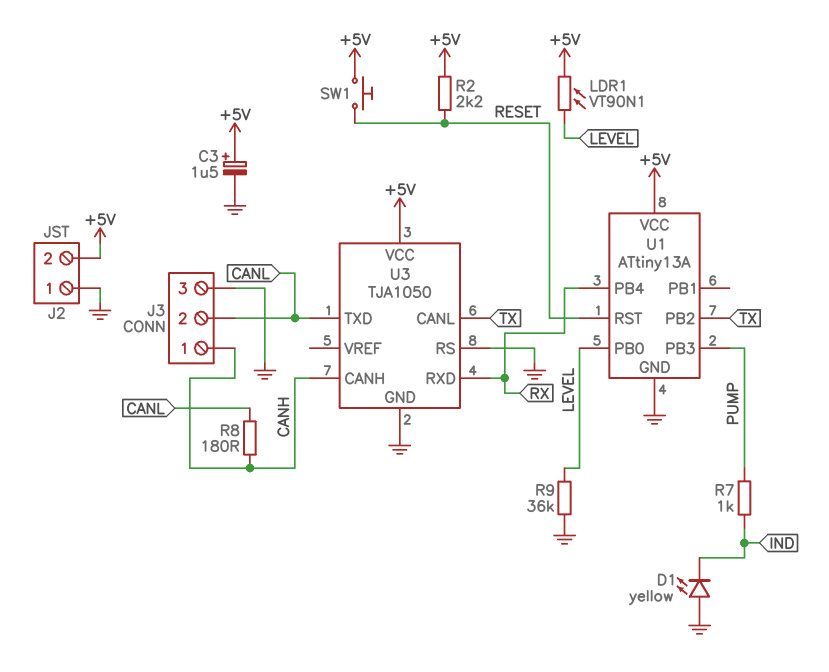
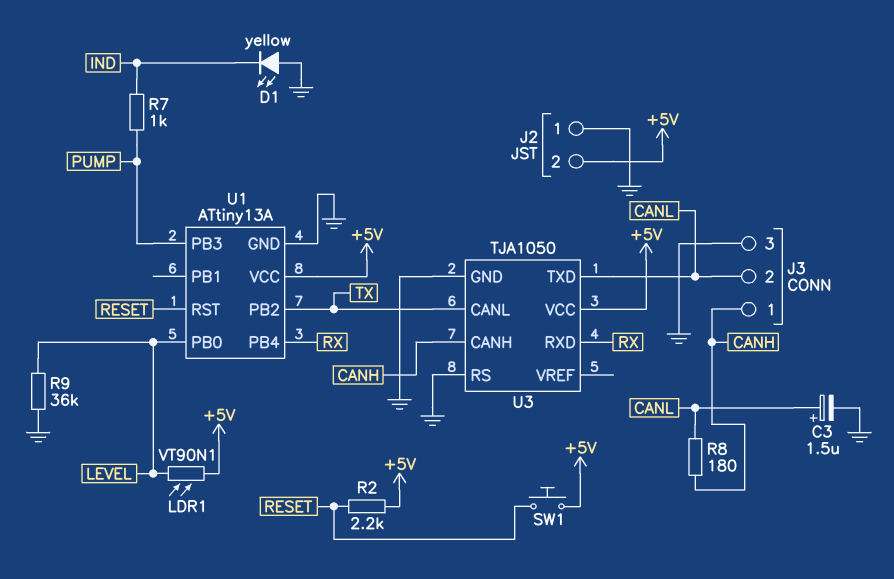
C3: 1.5uF (plus +5V, minus GND) -> 1.5uF (plus CANL, minus GND)

